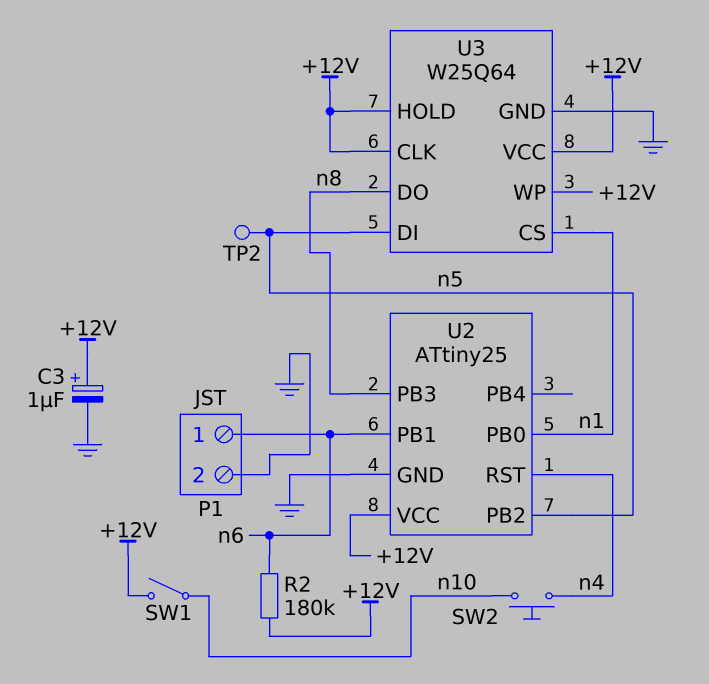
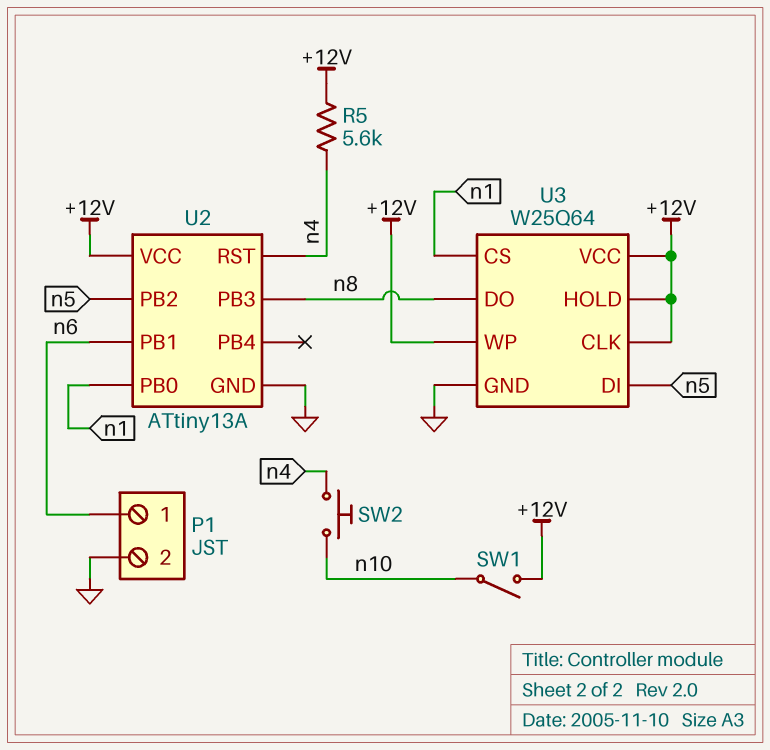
C3: 1uF (plus +12V, minus GND) -> none
R2: 180k (+12V, n6) -> none
R5: none -> 5.6k (+12V, n4)
TP2: test point (n5) -> none
U2: ATtiny25 -> ATtiny13A

